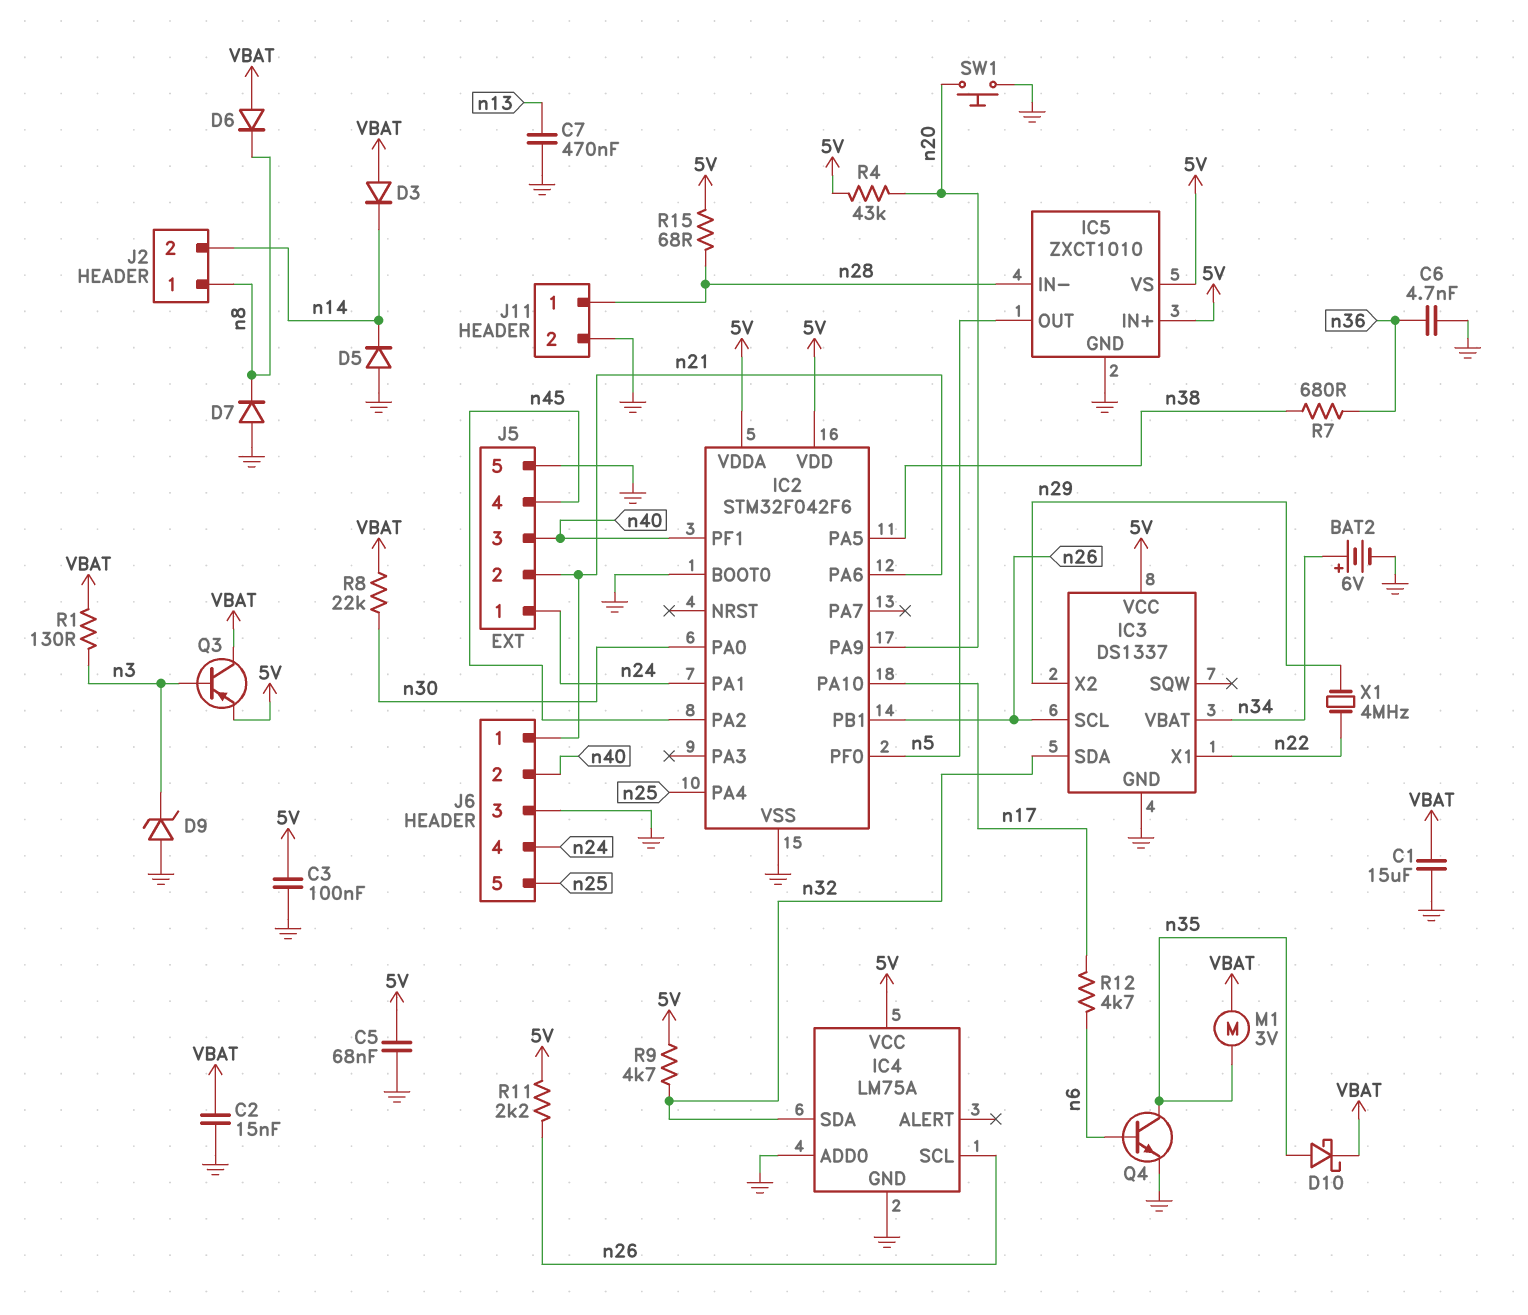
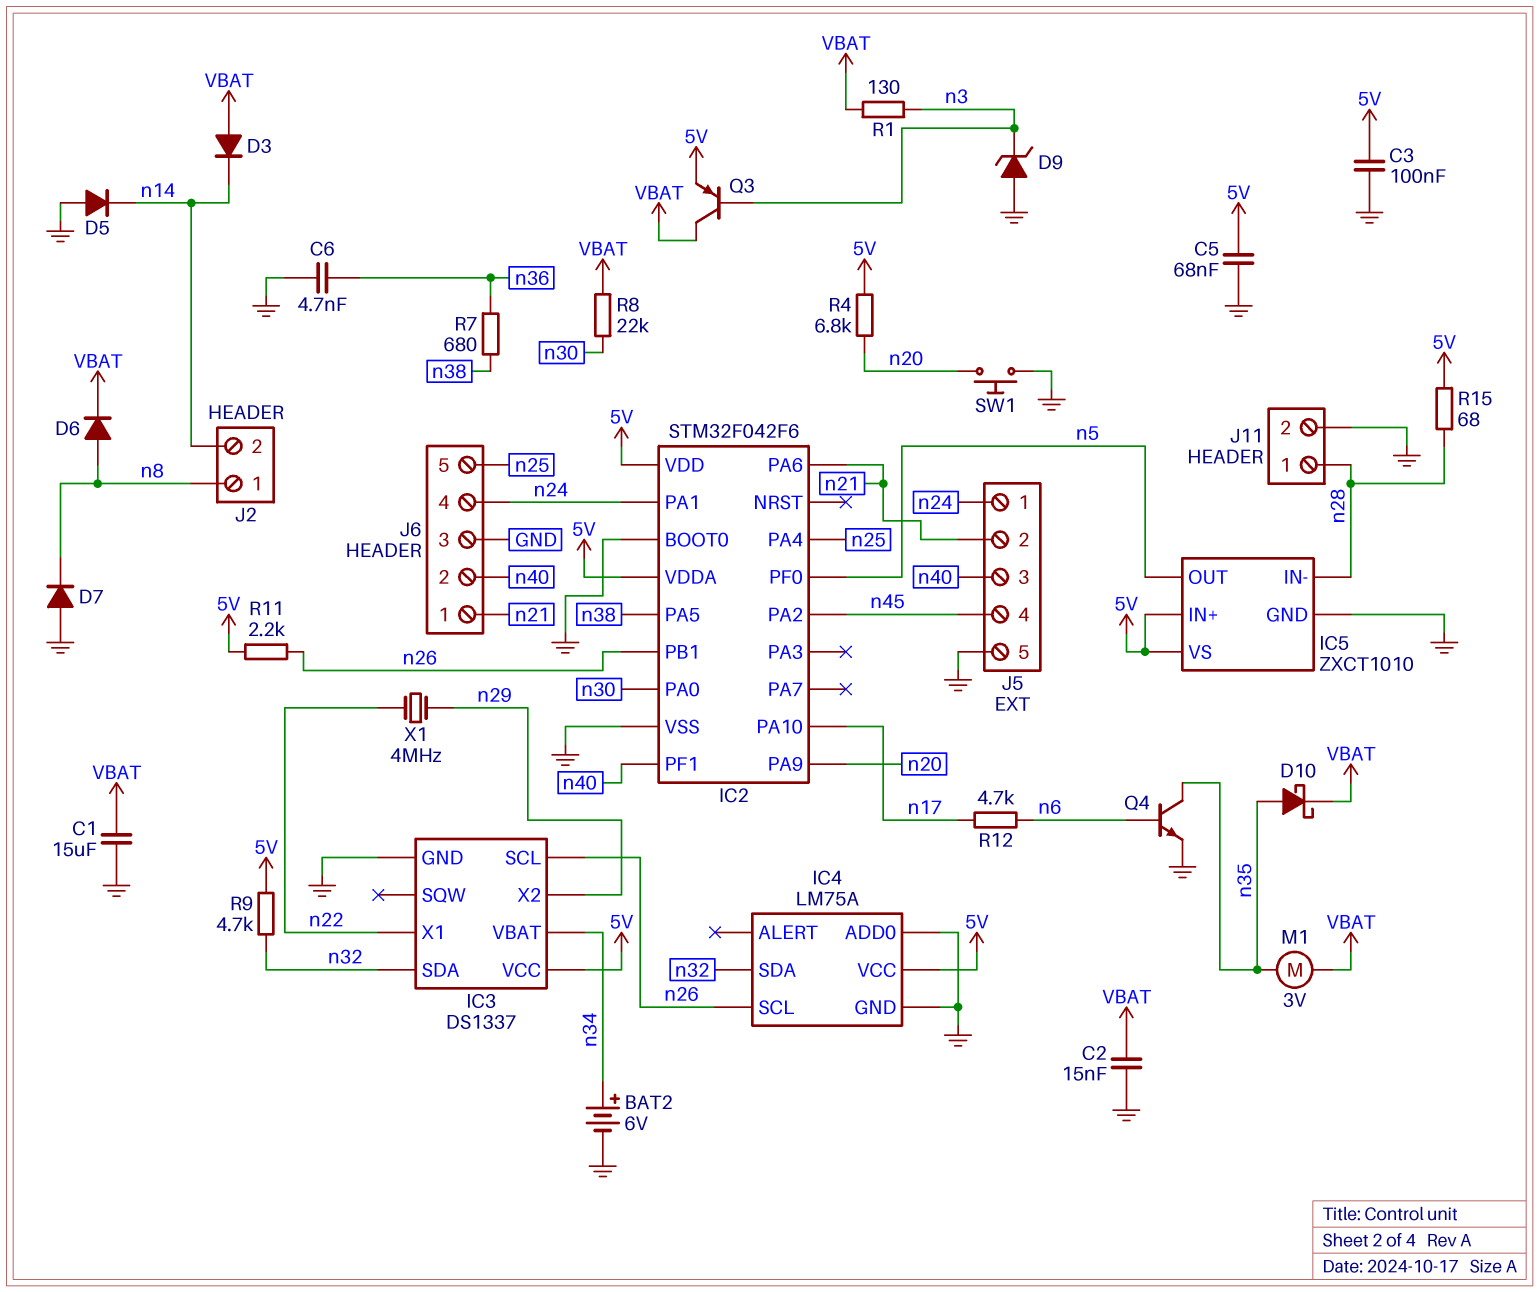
C7: 470nF (GND, n13) -> none
D6: diode (A VBAT, K n8) -> diode (A n8, K VBAT)
R4: 43k (5V, n20) -> 6.8k (5V, n20)

